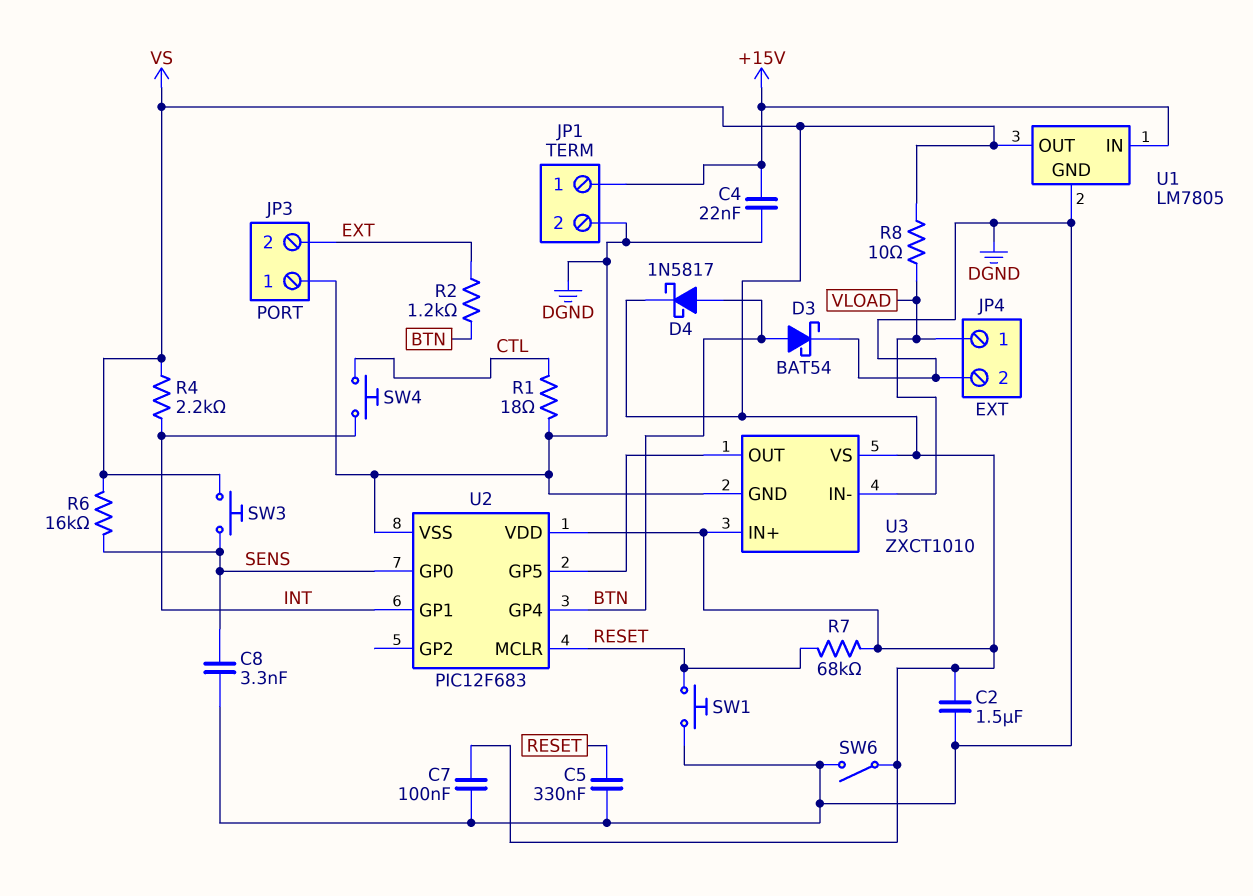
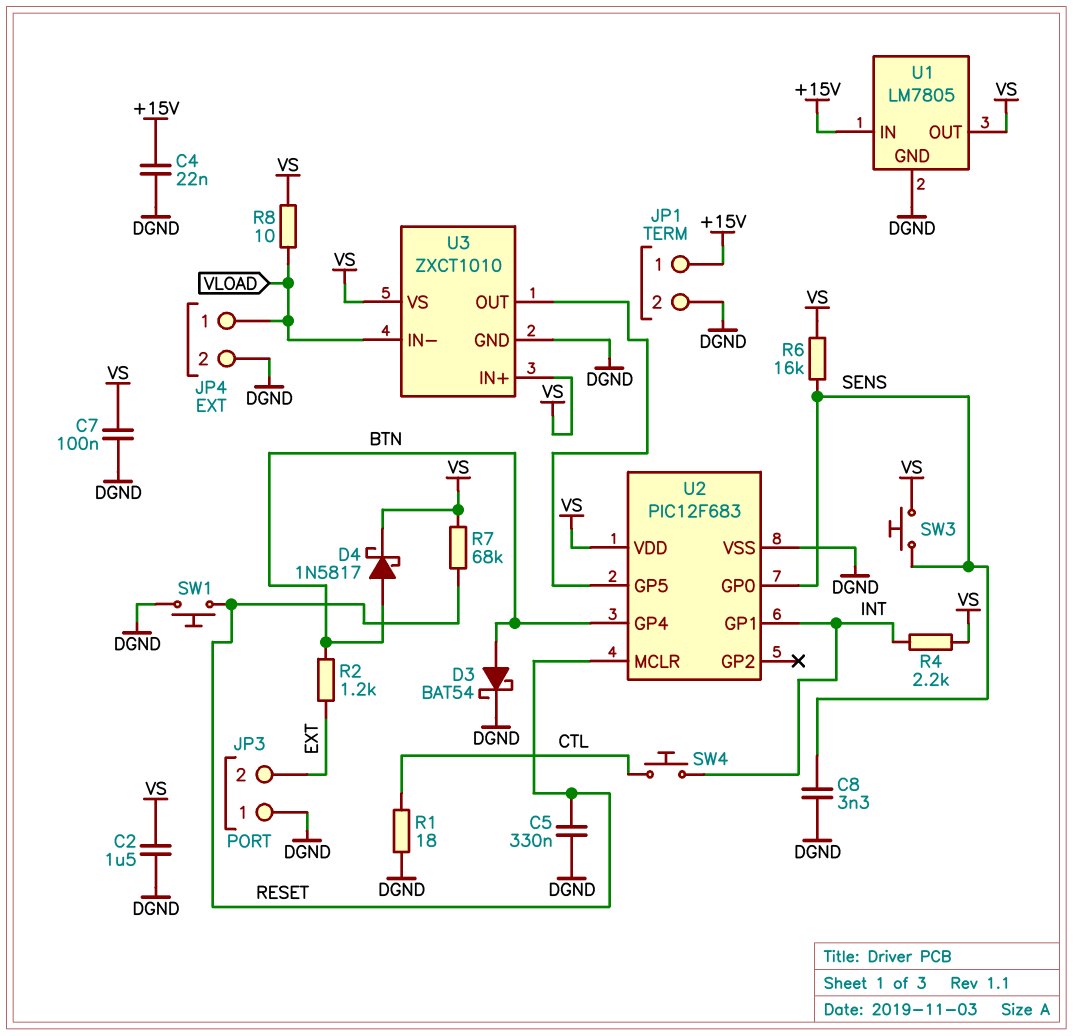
SW6: switch (DGND, VS) -> none

